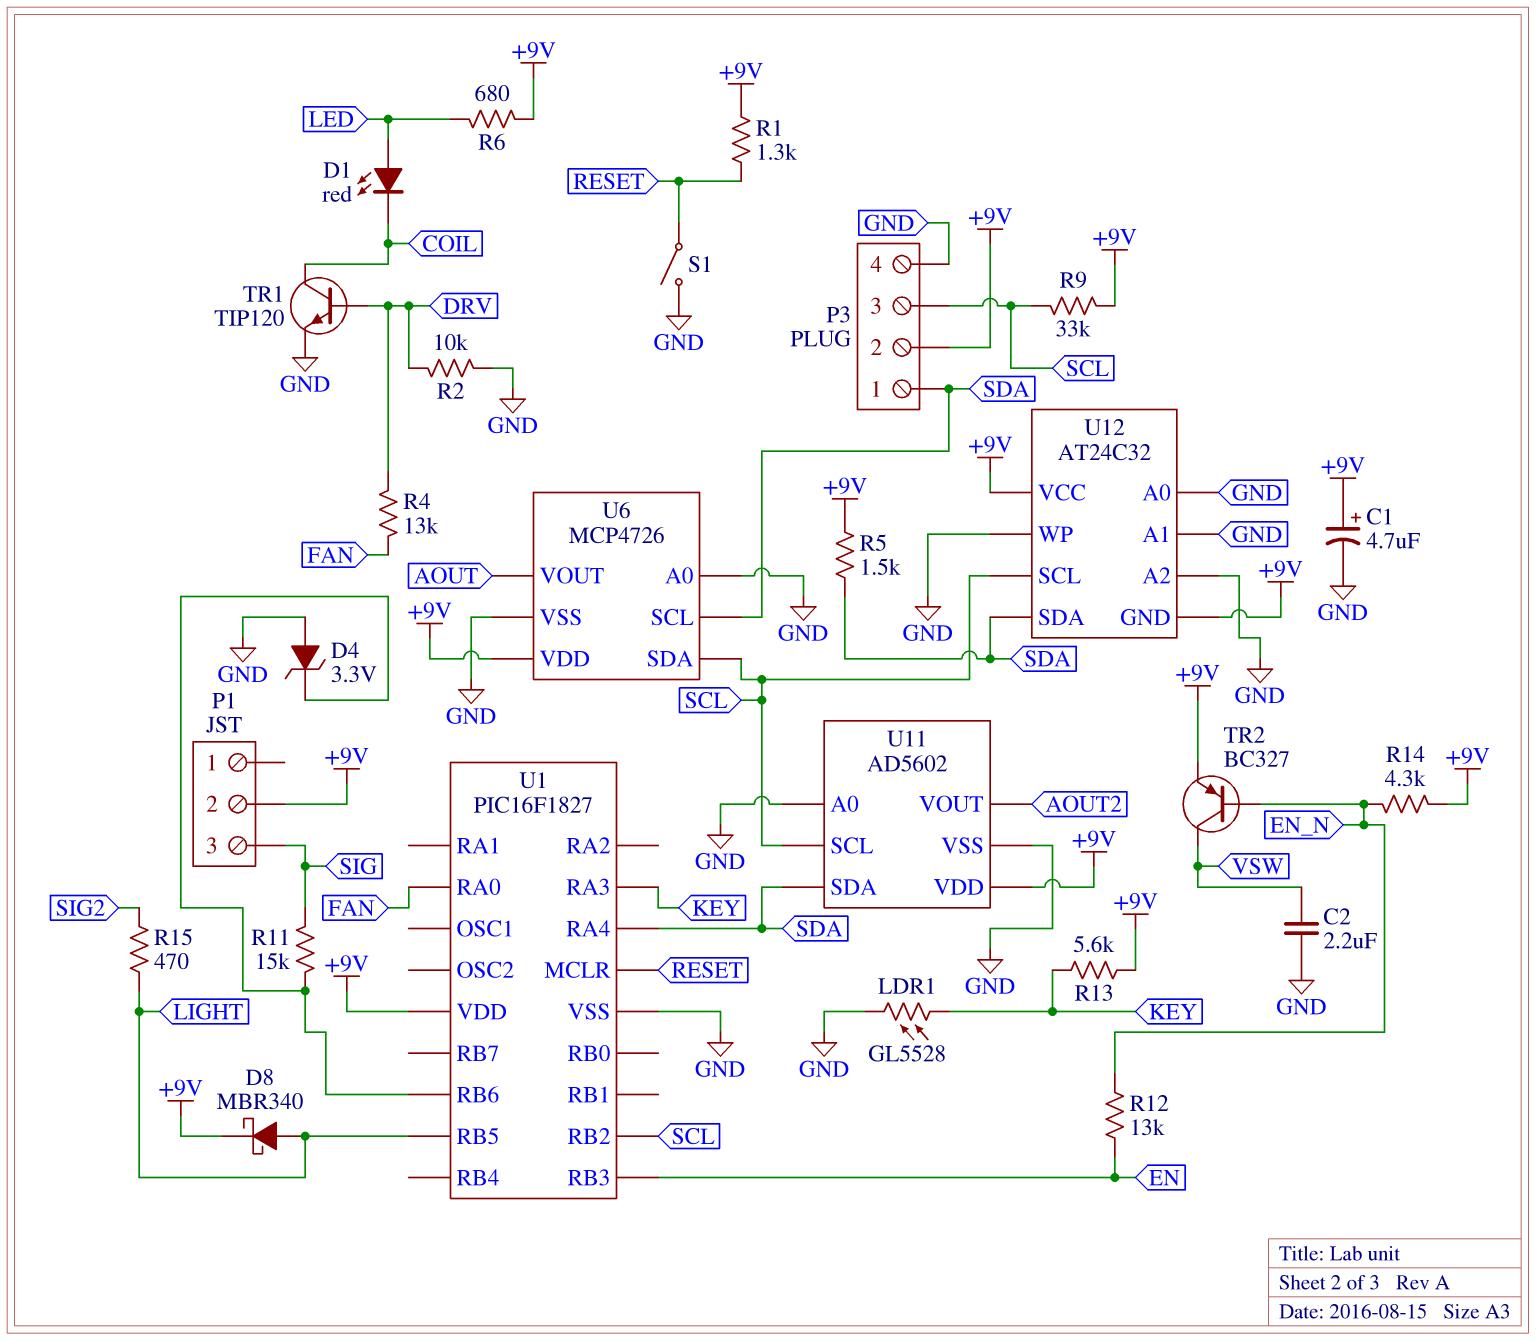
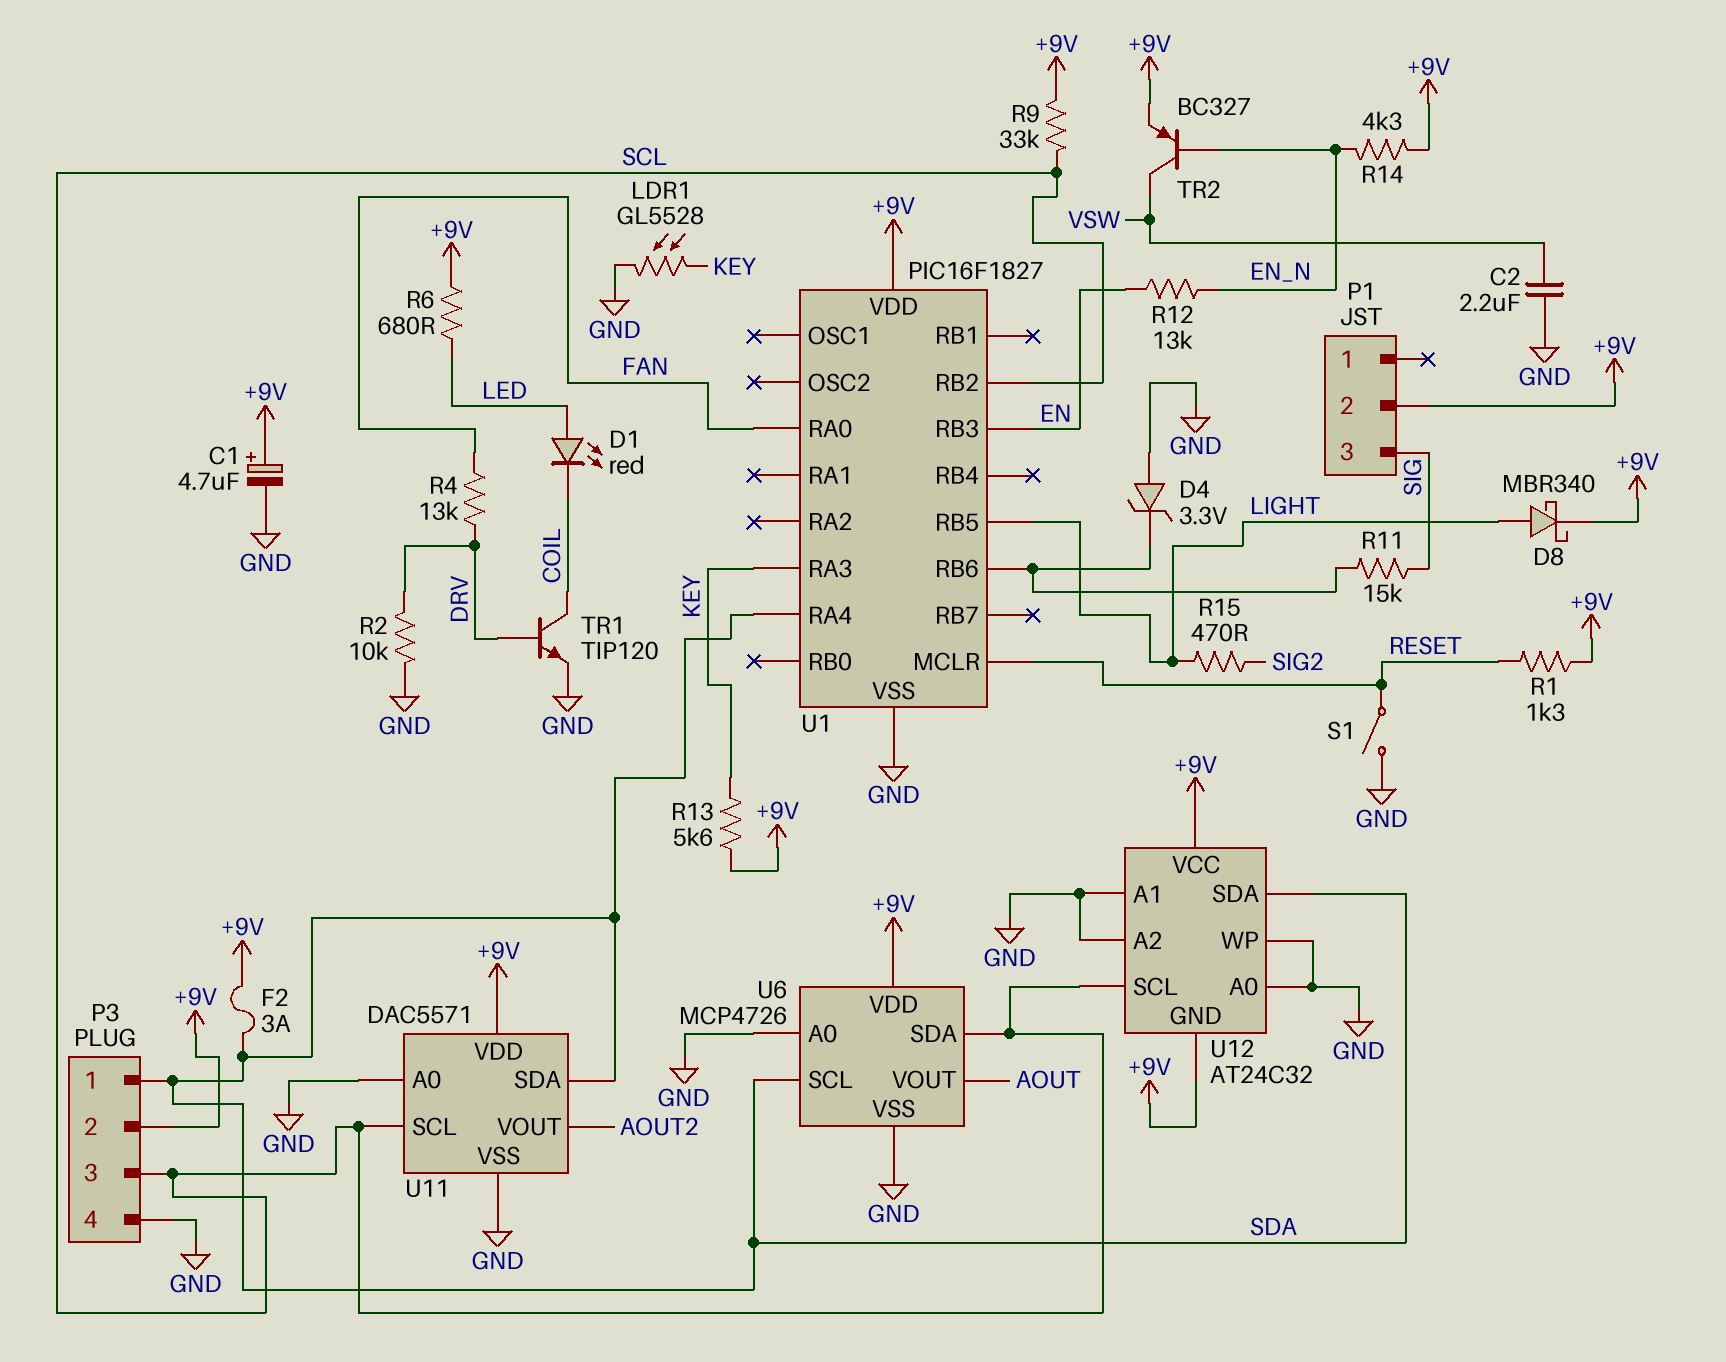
F2: none -> 3A (+9V, SDA)
R5: 1.5k (+9V, SDA) -> none
U11: AD5602 -> DAC5571

